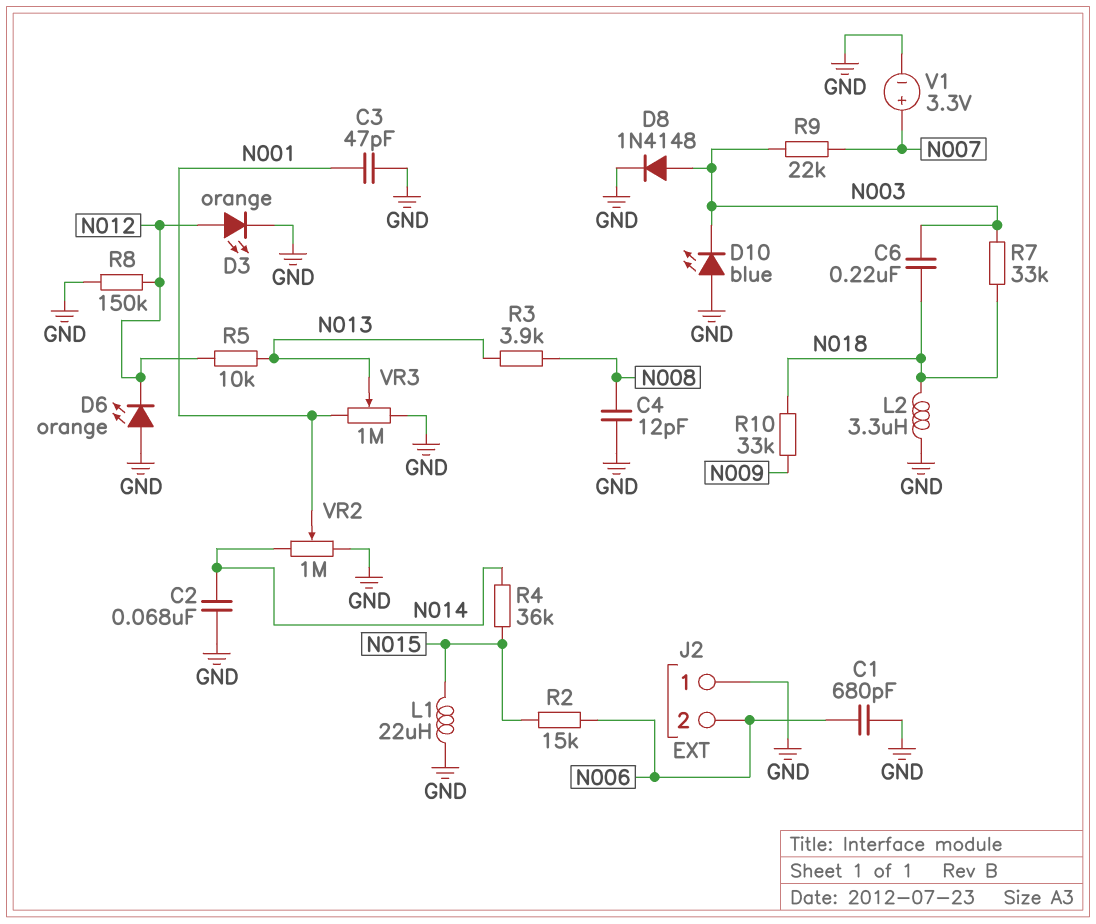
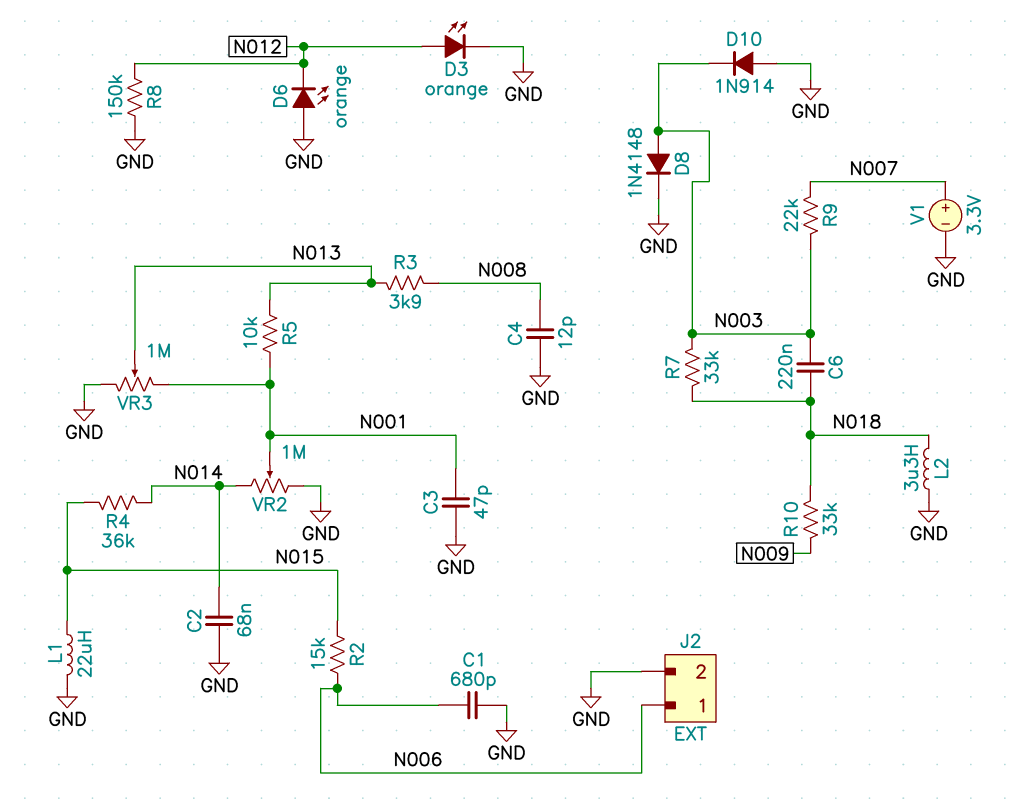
D10: LED blue (A GND, K N003) -> diode 1N914 (A GND, K N003)
J2 pin 1: GND -> N006
J2 pin 2: N006 -> GND
R5: 10k (N012, N013) -> 10k (N001, N013)

